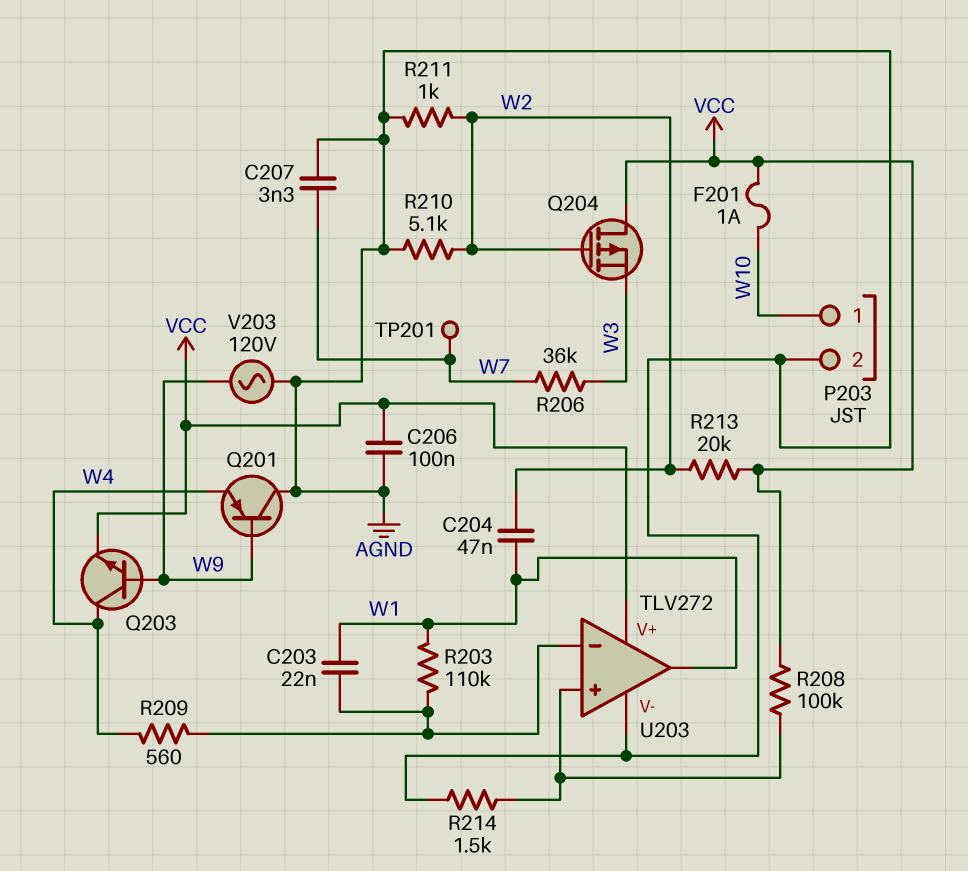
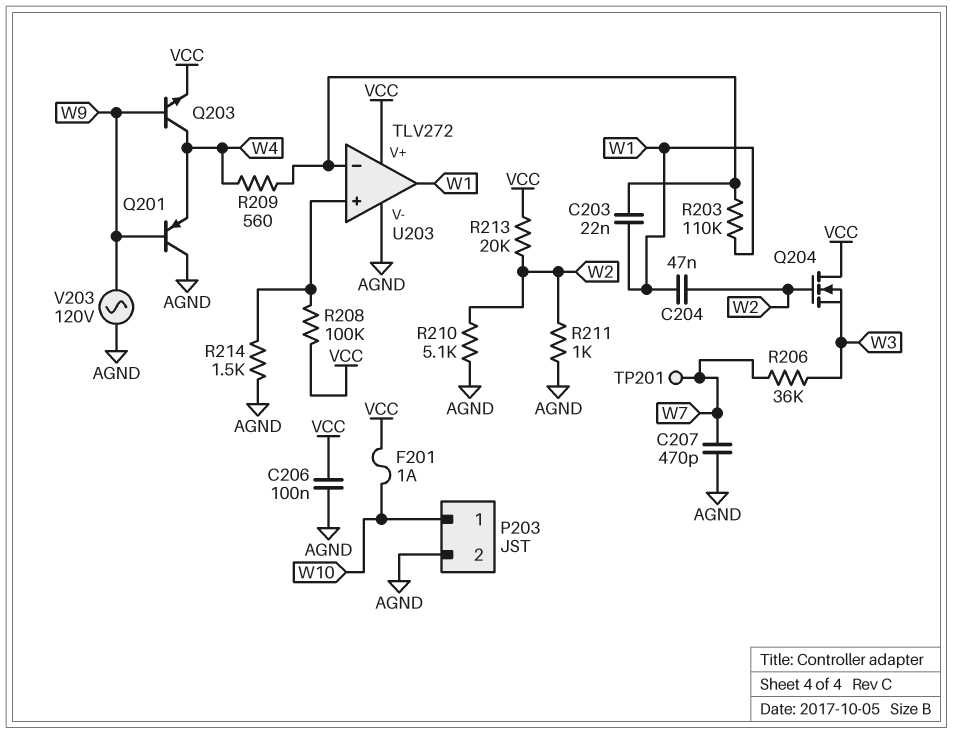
C207: 3.3nF (AGND, W7) -> 470pF (AGND, W7)
Q204: PMOS (G W2, D VCC, S W3) -> NMOS (G W2, D VCC, S W3)

